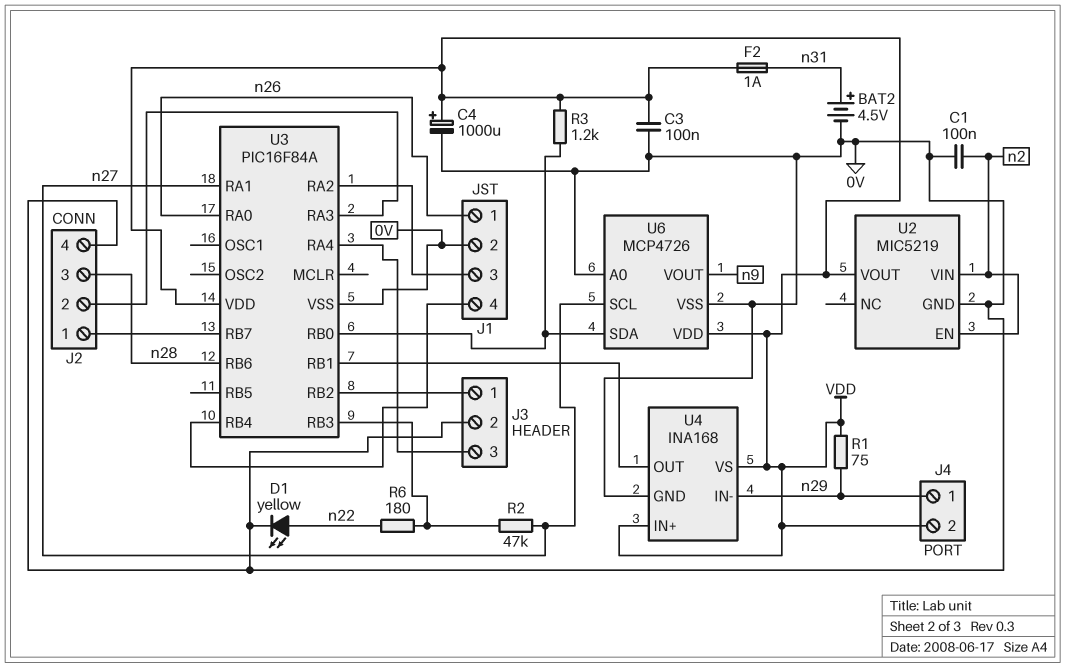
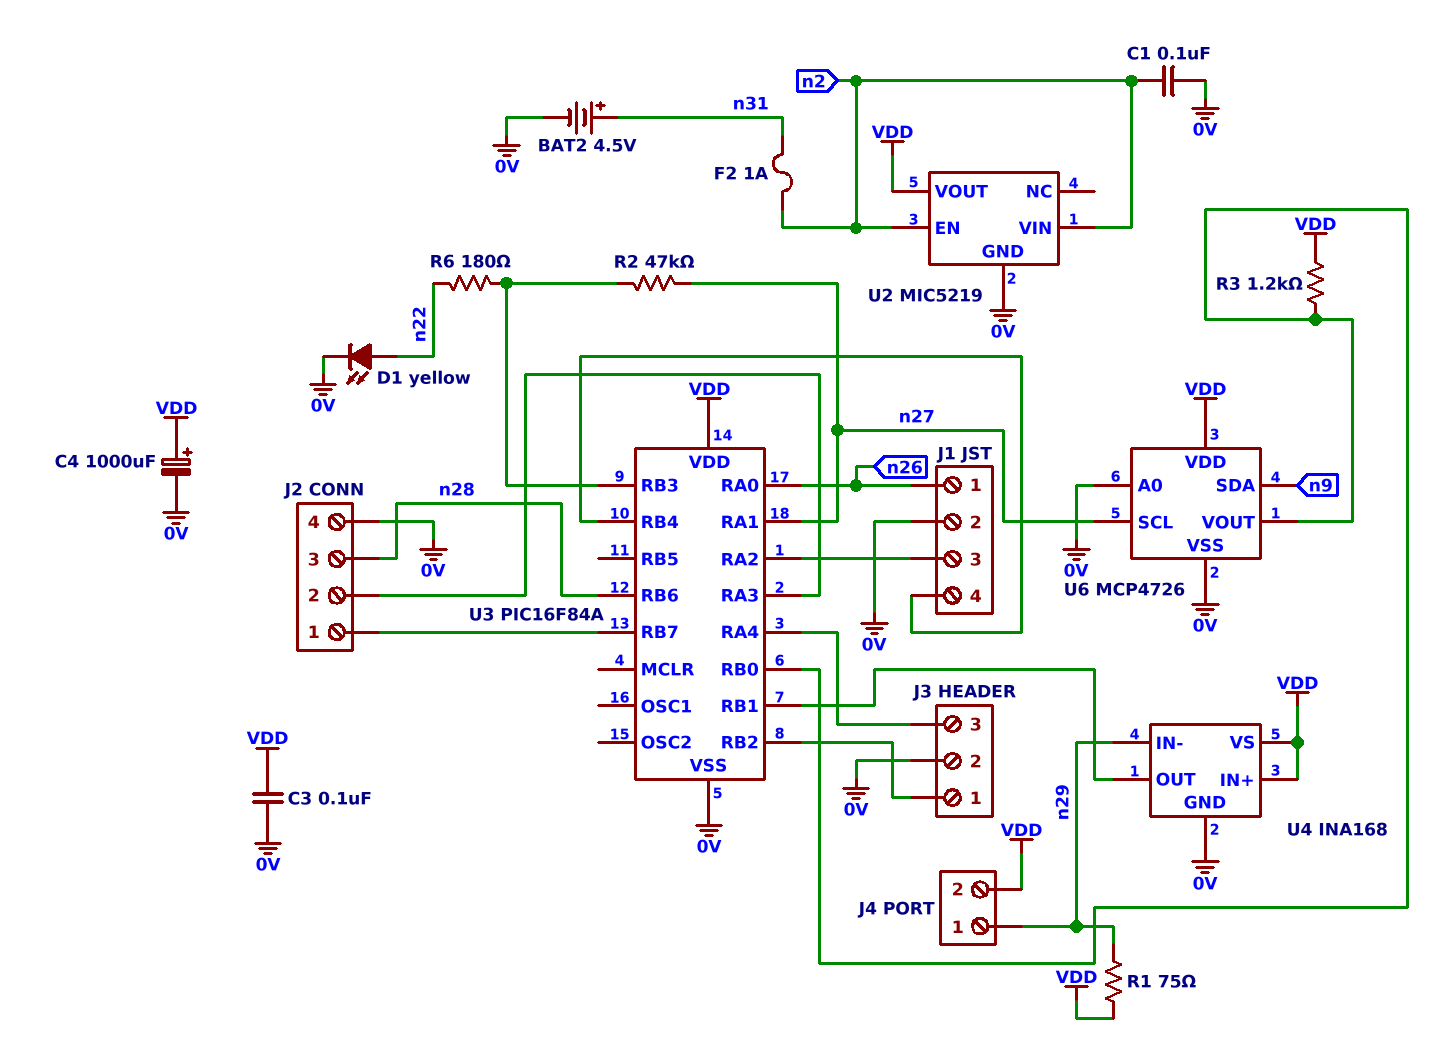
F2: 1A (VDD, n31) -> 1A (n2, n31)
U6 pin SDA: U3/RB0 -> n9
U6 pin VOUT: n9 -> U3/RB0

